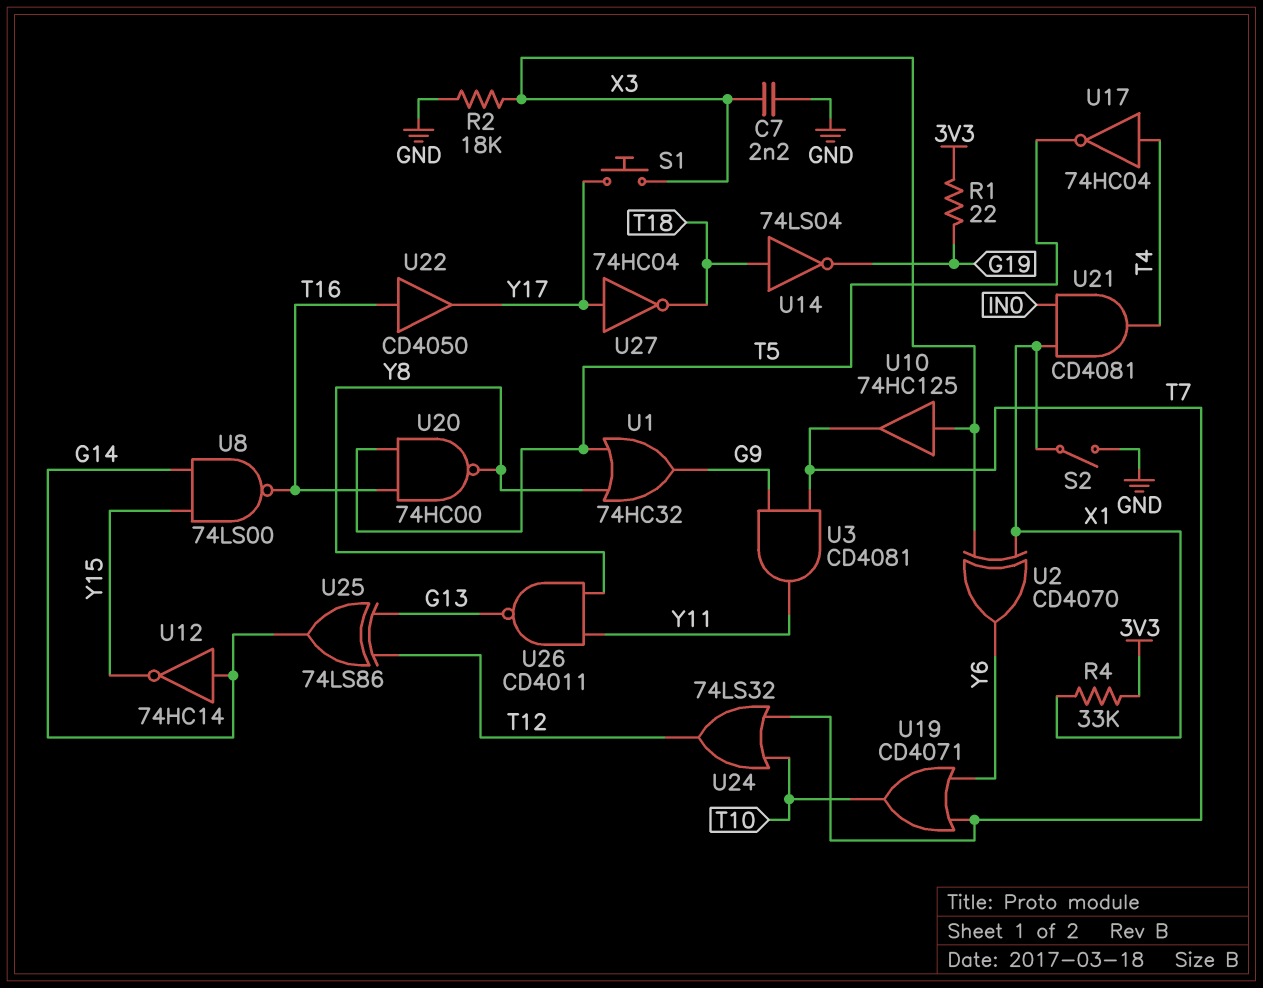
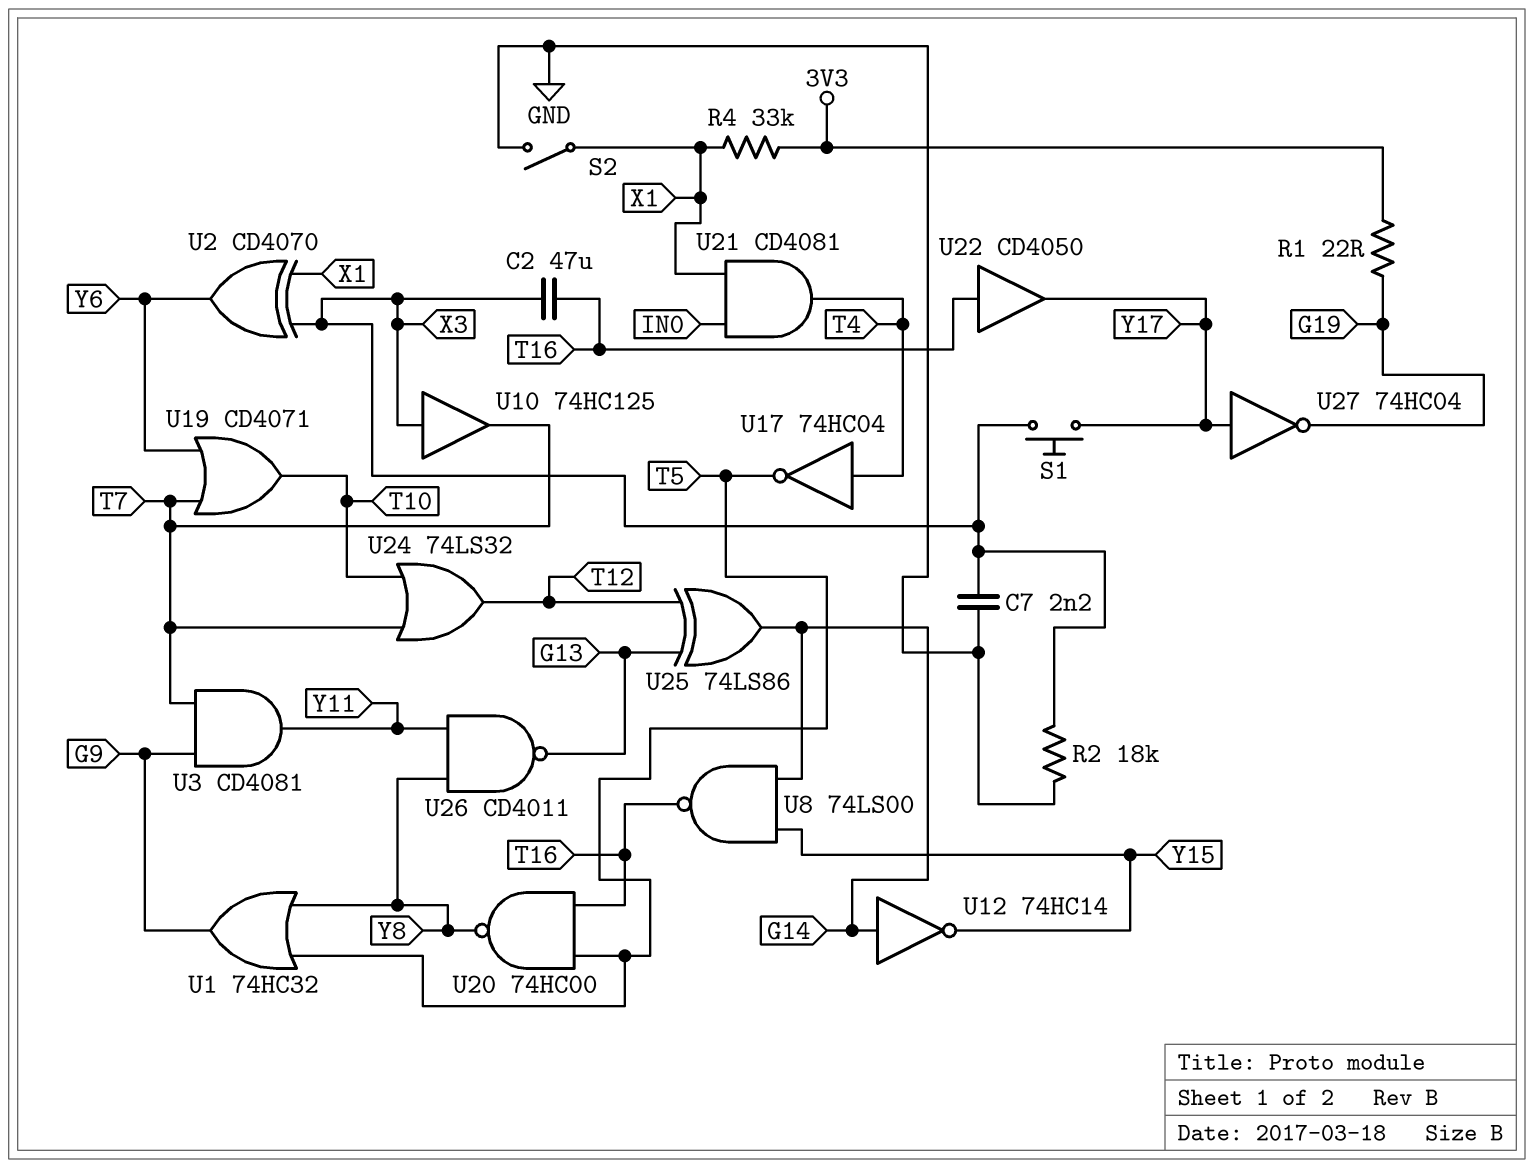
C2: none -> 47uF (T16, X3)
U14: NOT 74LS04 (in T18, out G19) -> none
U27: NOT 74HC04 (in Y17, out T18) -> NOT 74HC04 (in Y17, out G19)

